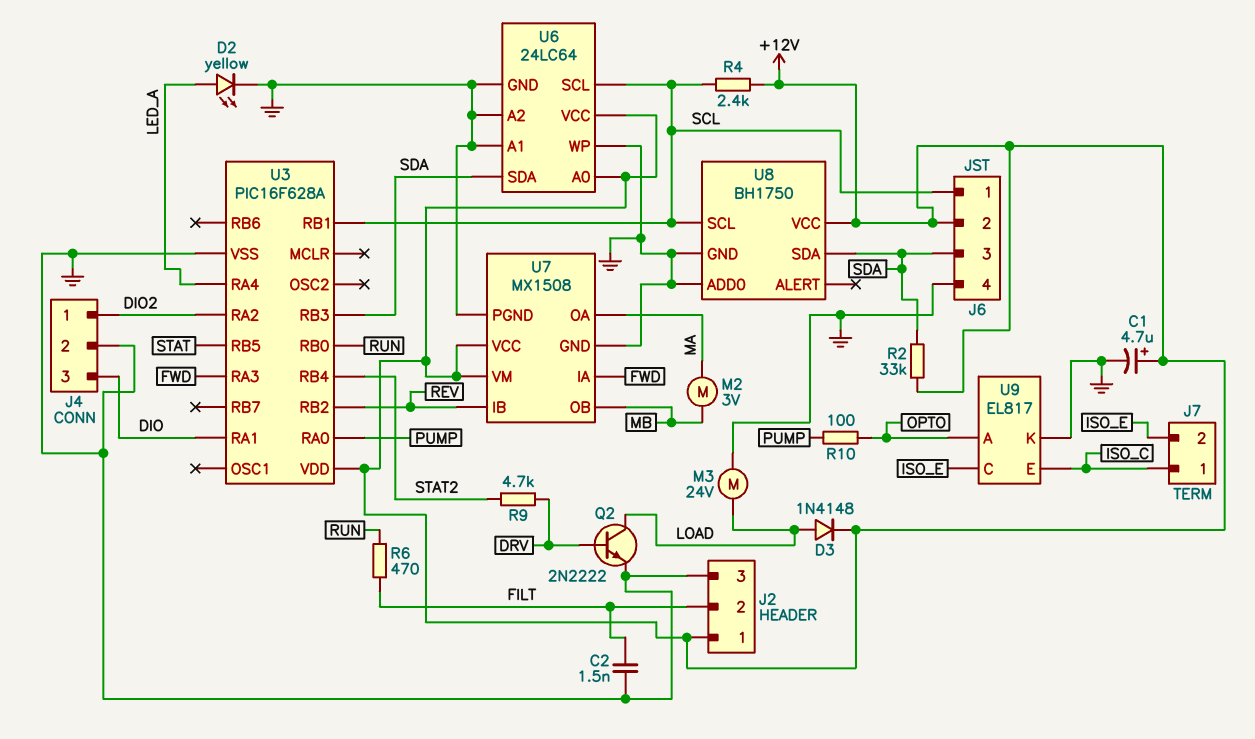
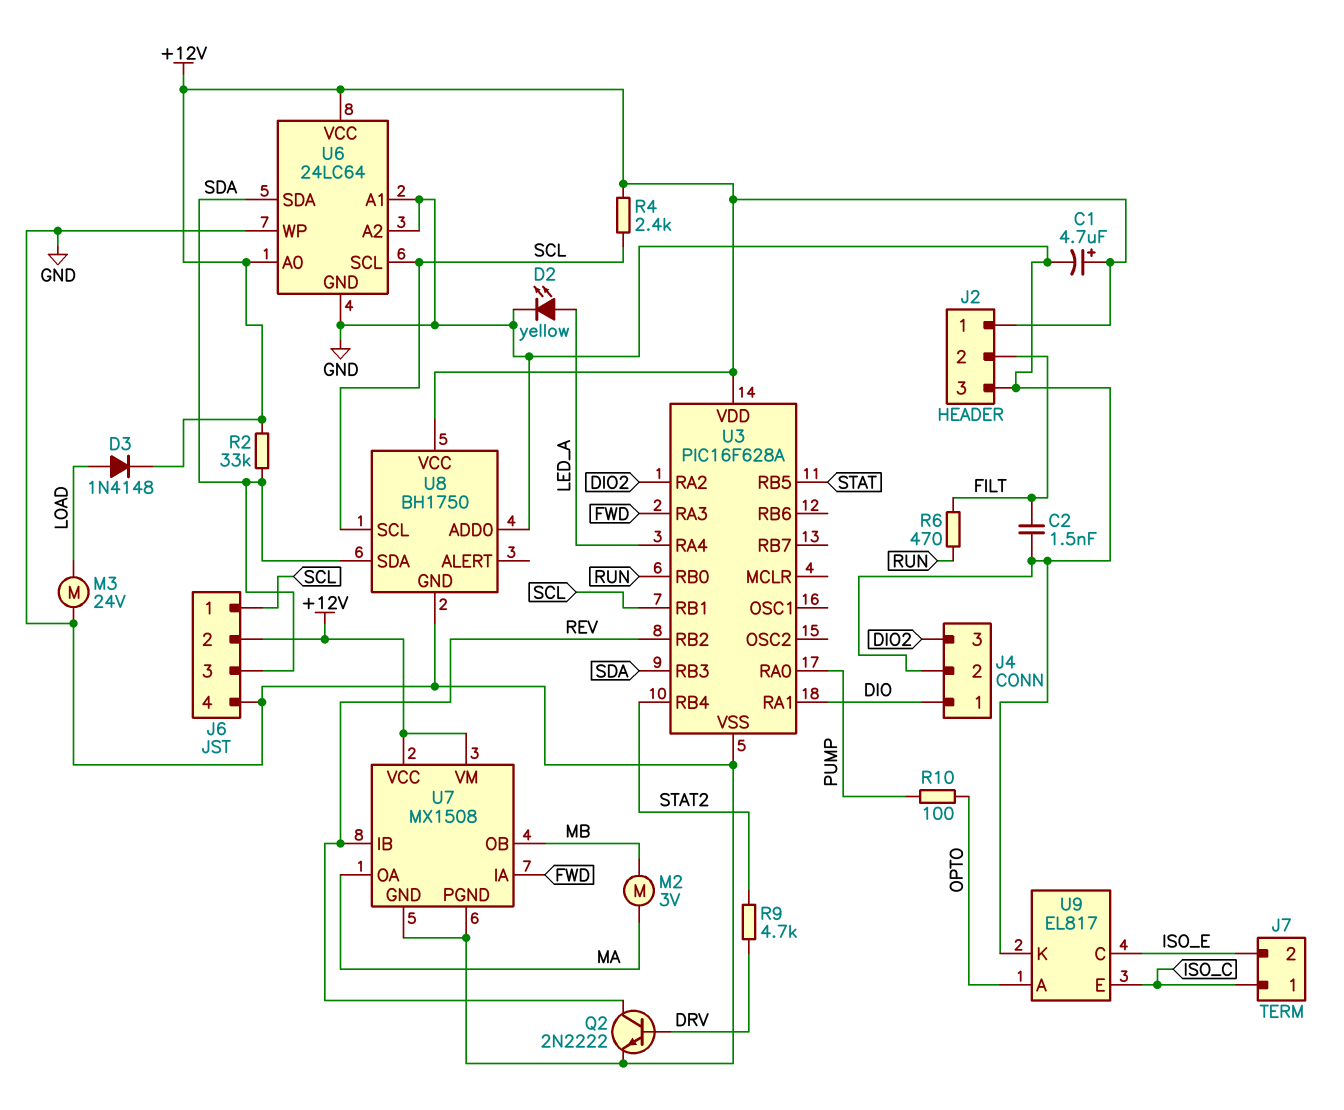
J4 pin 1: DIO2 -> DIO
J4 pin 3: DIO -> DIO2
Q2: NPN 2N2222 (B DRV, C LOAD, E GND) -> NPN 2N2222 (B DRV, C REV, E GND)

